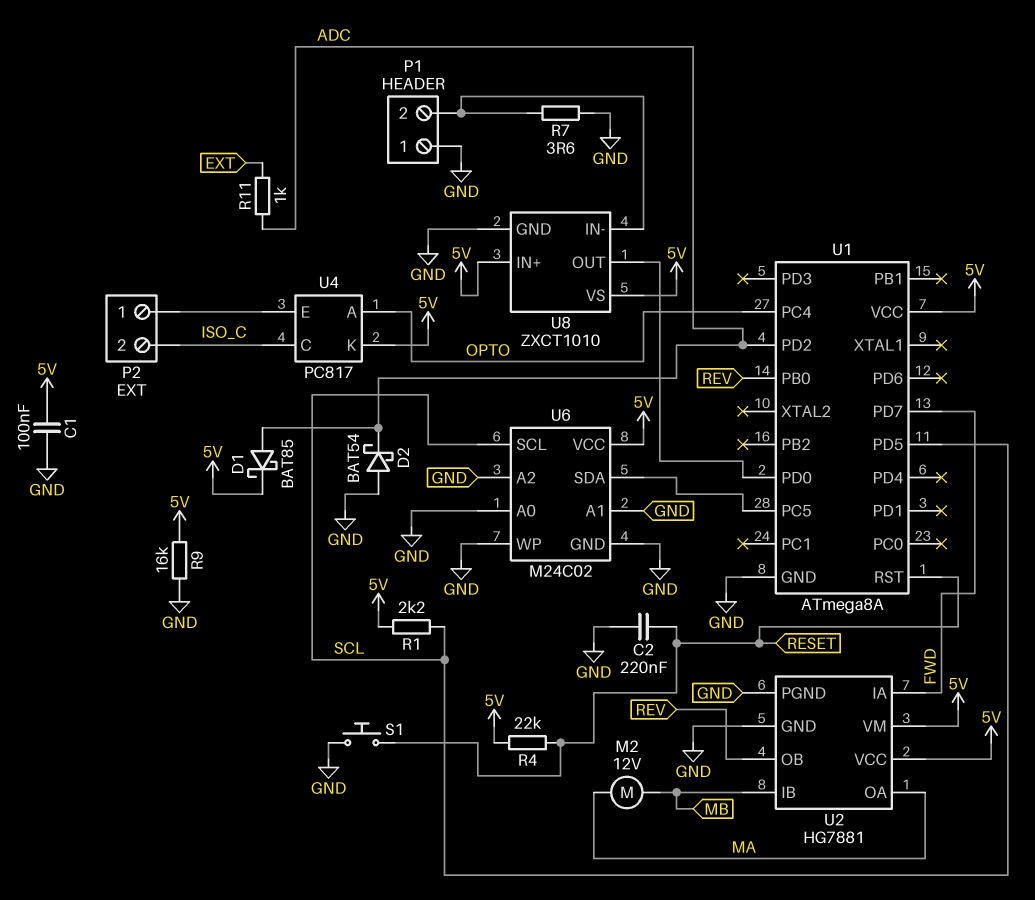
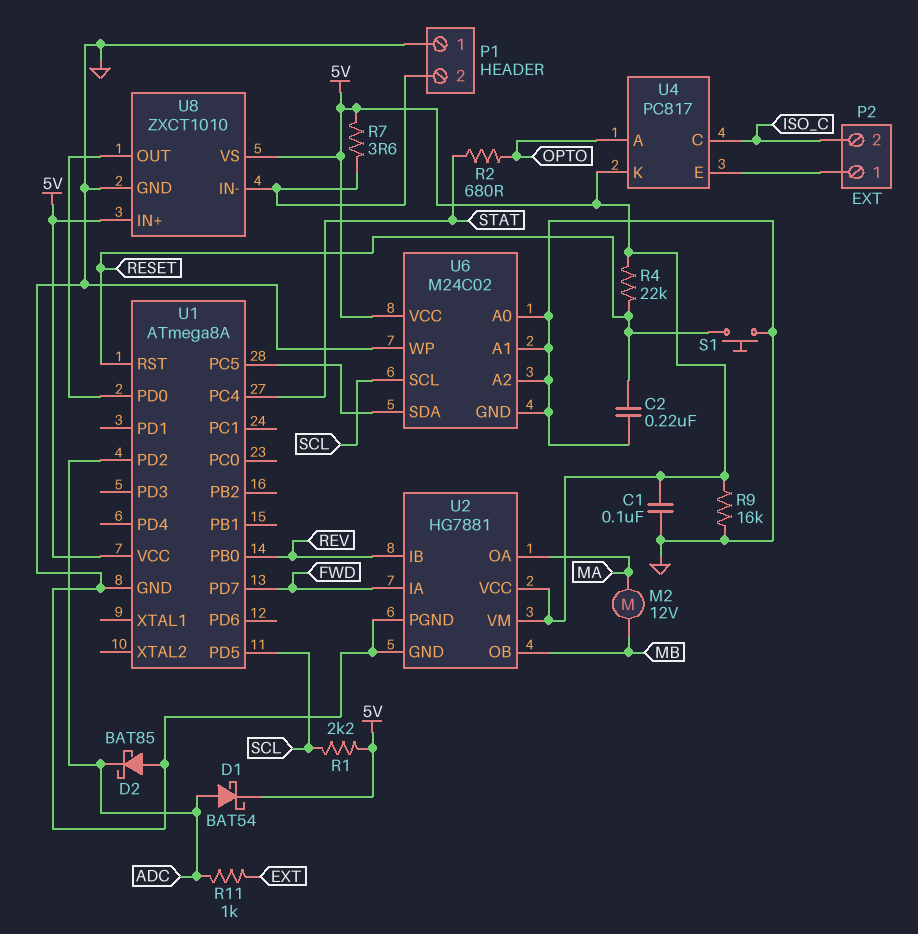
D1: schottky BAT85 (A ADC, K 5V) -> schottky BAT54 (A ADC, K 5V)
D2: schottky BAT54 (A GND, K ADC) -> schottky BAT85 (A GND, K ADC)
R2: none -> 680 (OPTO, STAT)
R7: 3.6 (GND, P1/2) -> 3.6 (5V, P1/2)
U1 pin PC4: OPTO -> STAT
U2 pin IB: MB -> REV
U2 pin OB: REV -> MB

